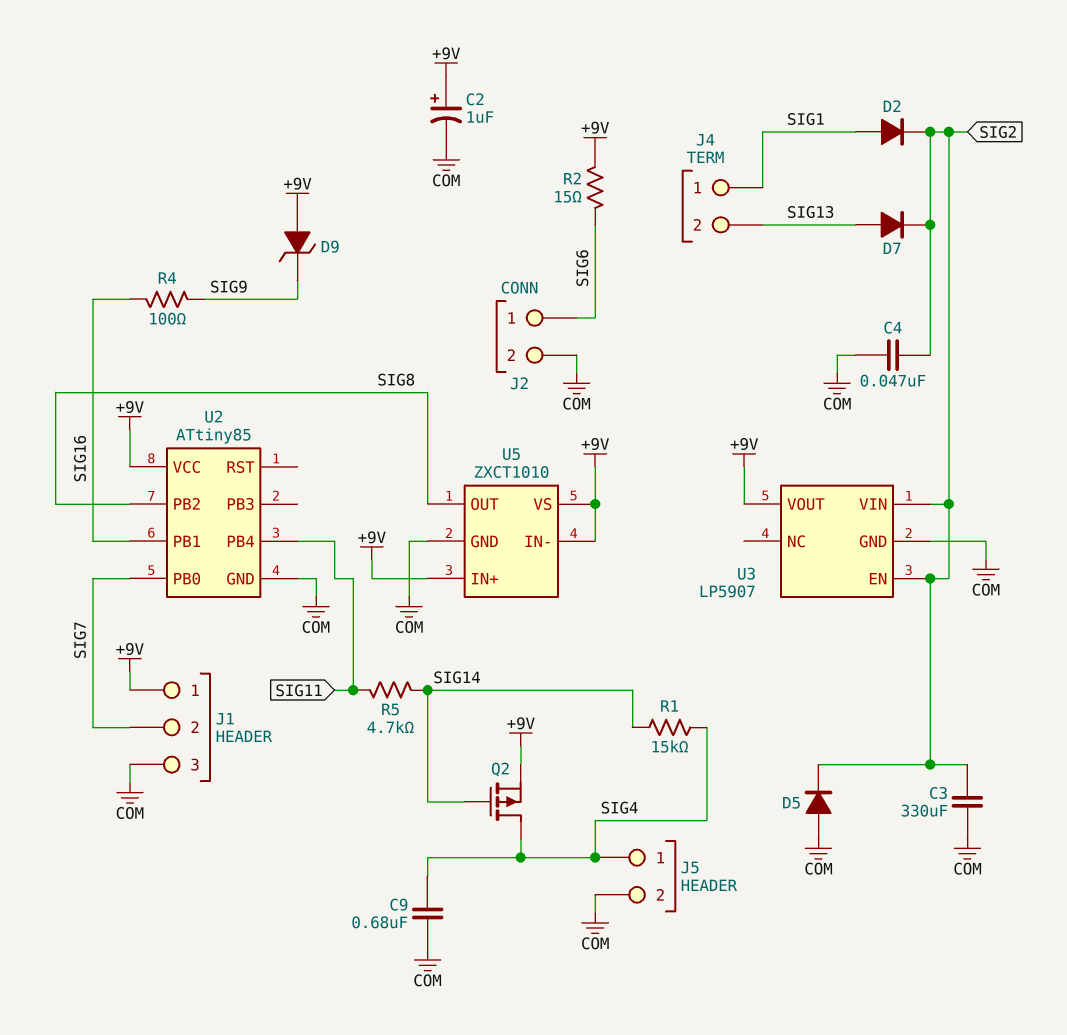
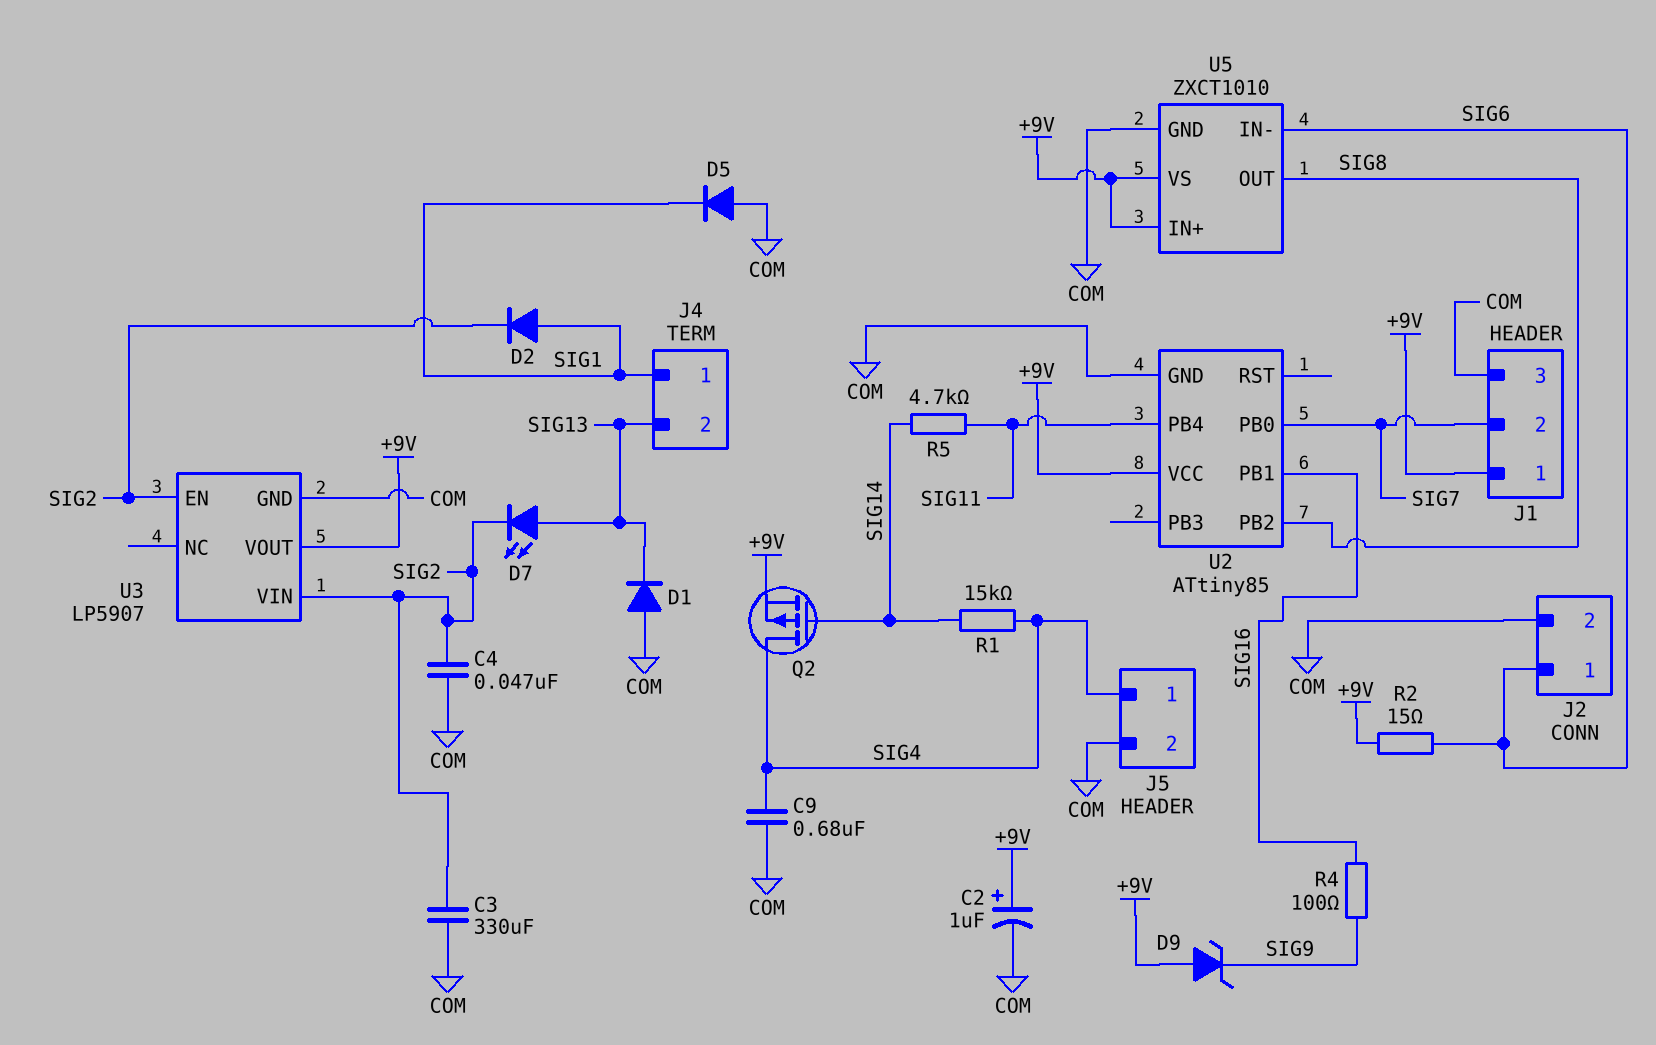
D1: none -> diode (A COM, K SIG13)
D5: diode (A COM, K SIG2) -> diode (A COM, K SIG1)
D7: diode (A SIG13, K SIG2) -> LED (A SIG13, K SIG2)
U5 pin IN-: +9V -> SIG6

